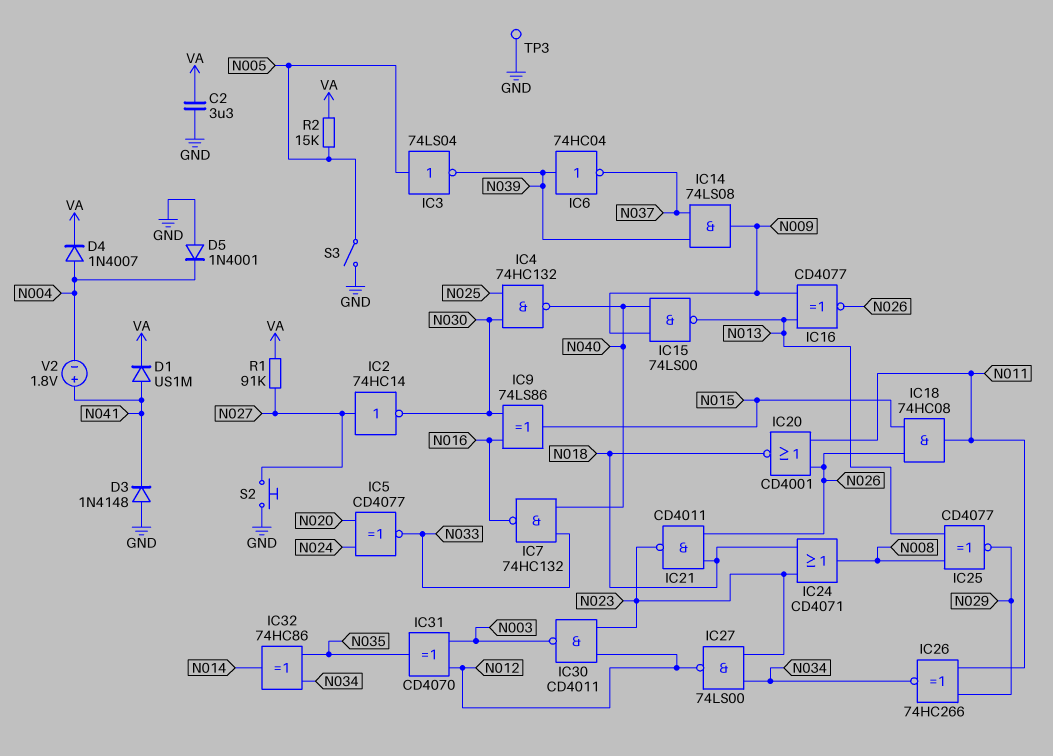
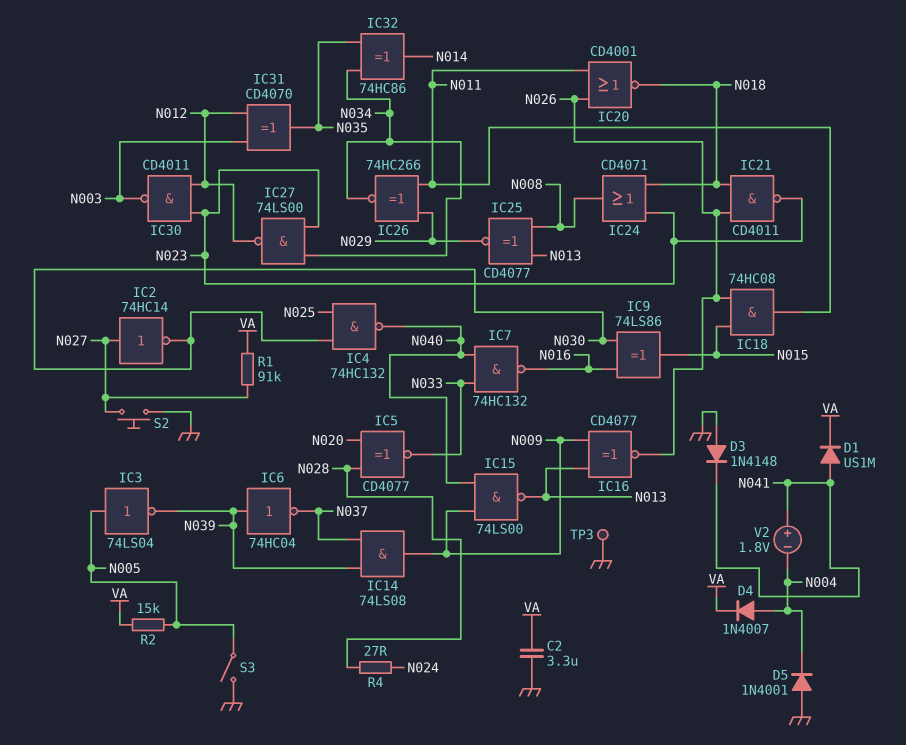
IC5: XNOR CD4077 (in N020, in N024, out N033) -> XNOR CD4077 (in N020, in N028, out N033)
R4: none -> 27 (N024, N028)

